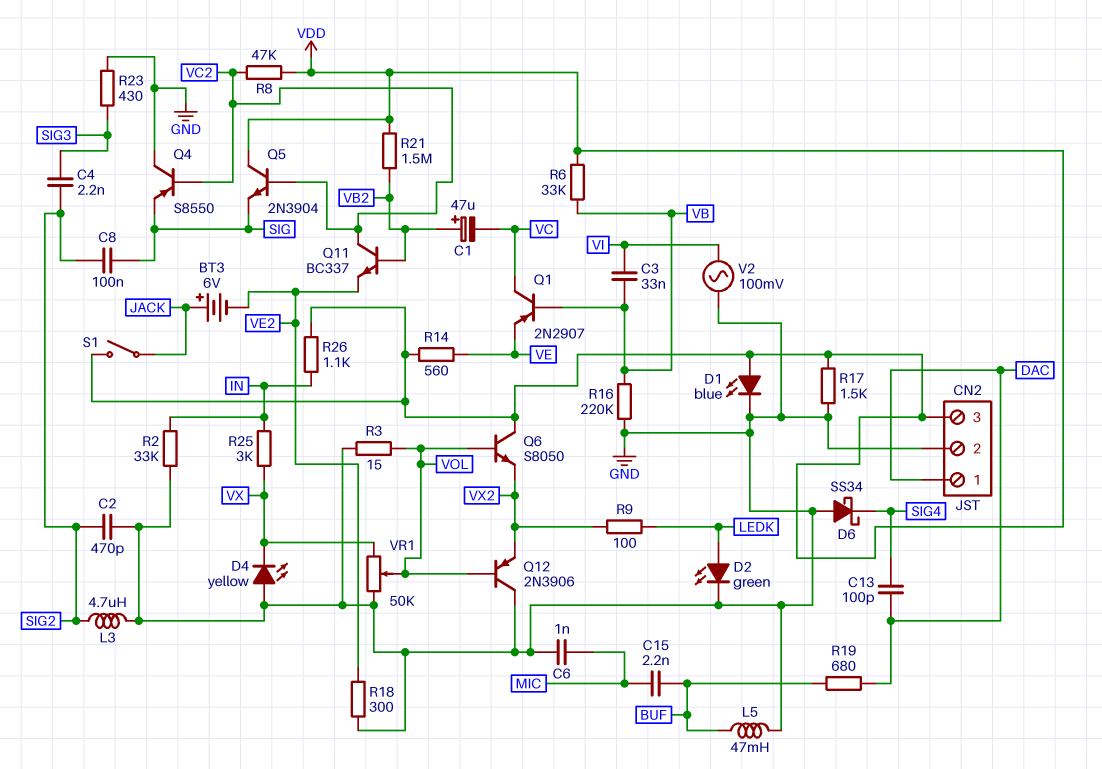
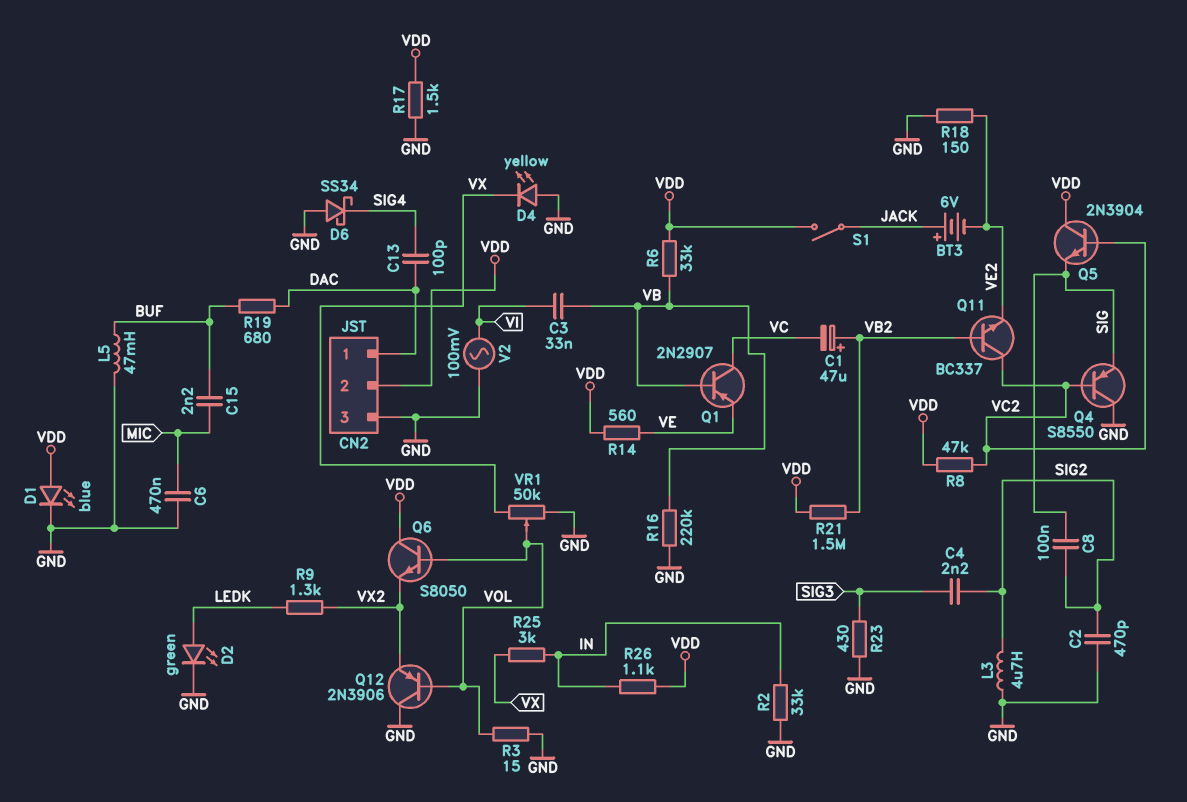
C6: 1nF (GND, MIC) -> 470nF (GND, MIC)
CN2 pin 2: GND -> VDD
CN2 pin 3: VDD -> GND
R9: 100 (LEDK, VX2) -> 1.3k (LEDK, VX2)
R18: 300 (GND, VE2) -> 150 (GND, VE2)

